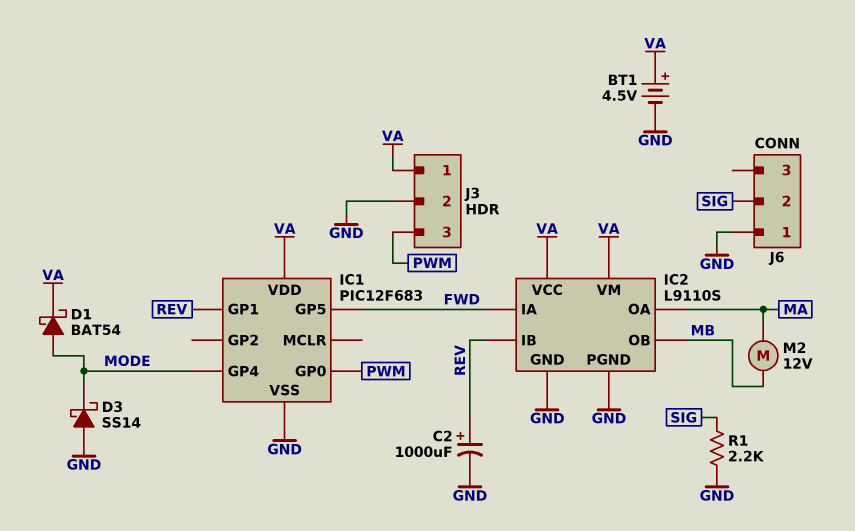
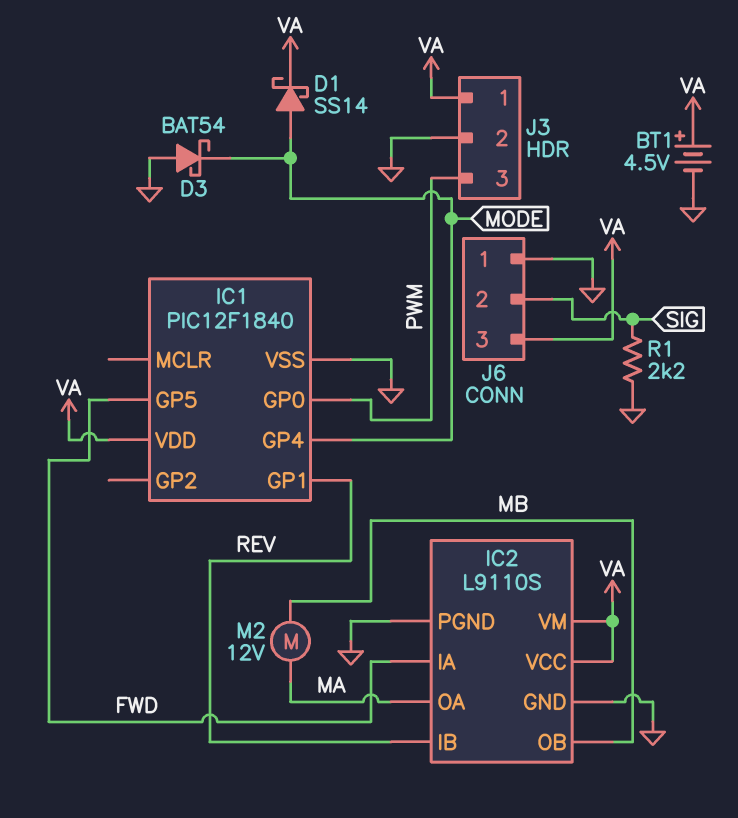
C2: 1000uF (plus REV, minus GND) -> none
D1: schottky BAT54 (A MODE, K VA) -> schottky SS14 (A MODE, K VA)
D3: schottky SS14 (A GND, K MODE) -> schottky BAT54 (A GND, K MODE)
IC1: PIC12F683 -> PIC12F1840
J6 pin 3: none -> VA

